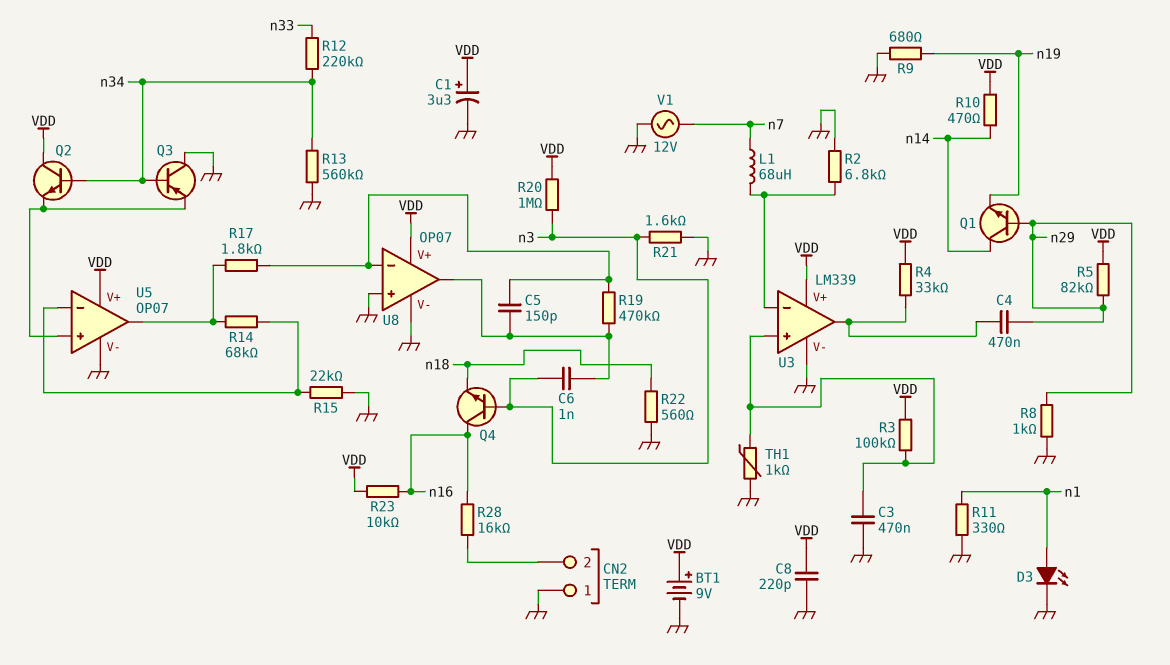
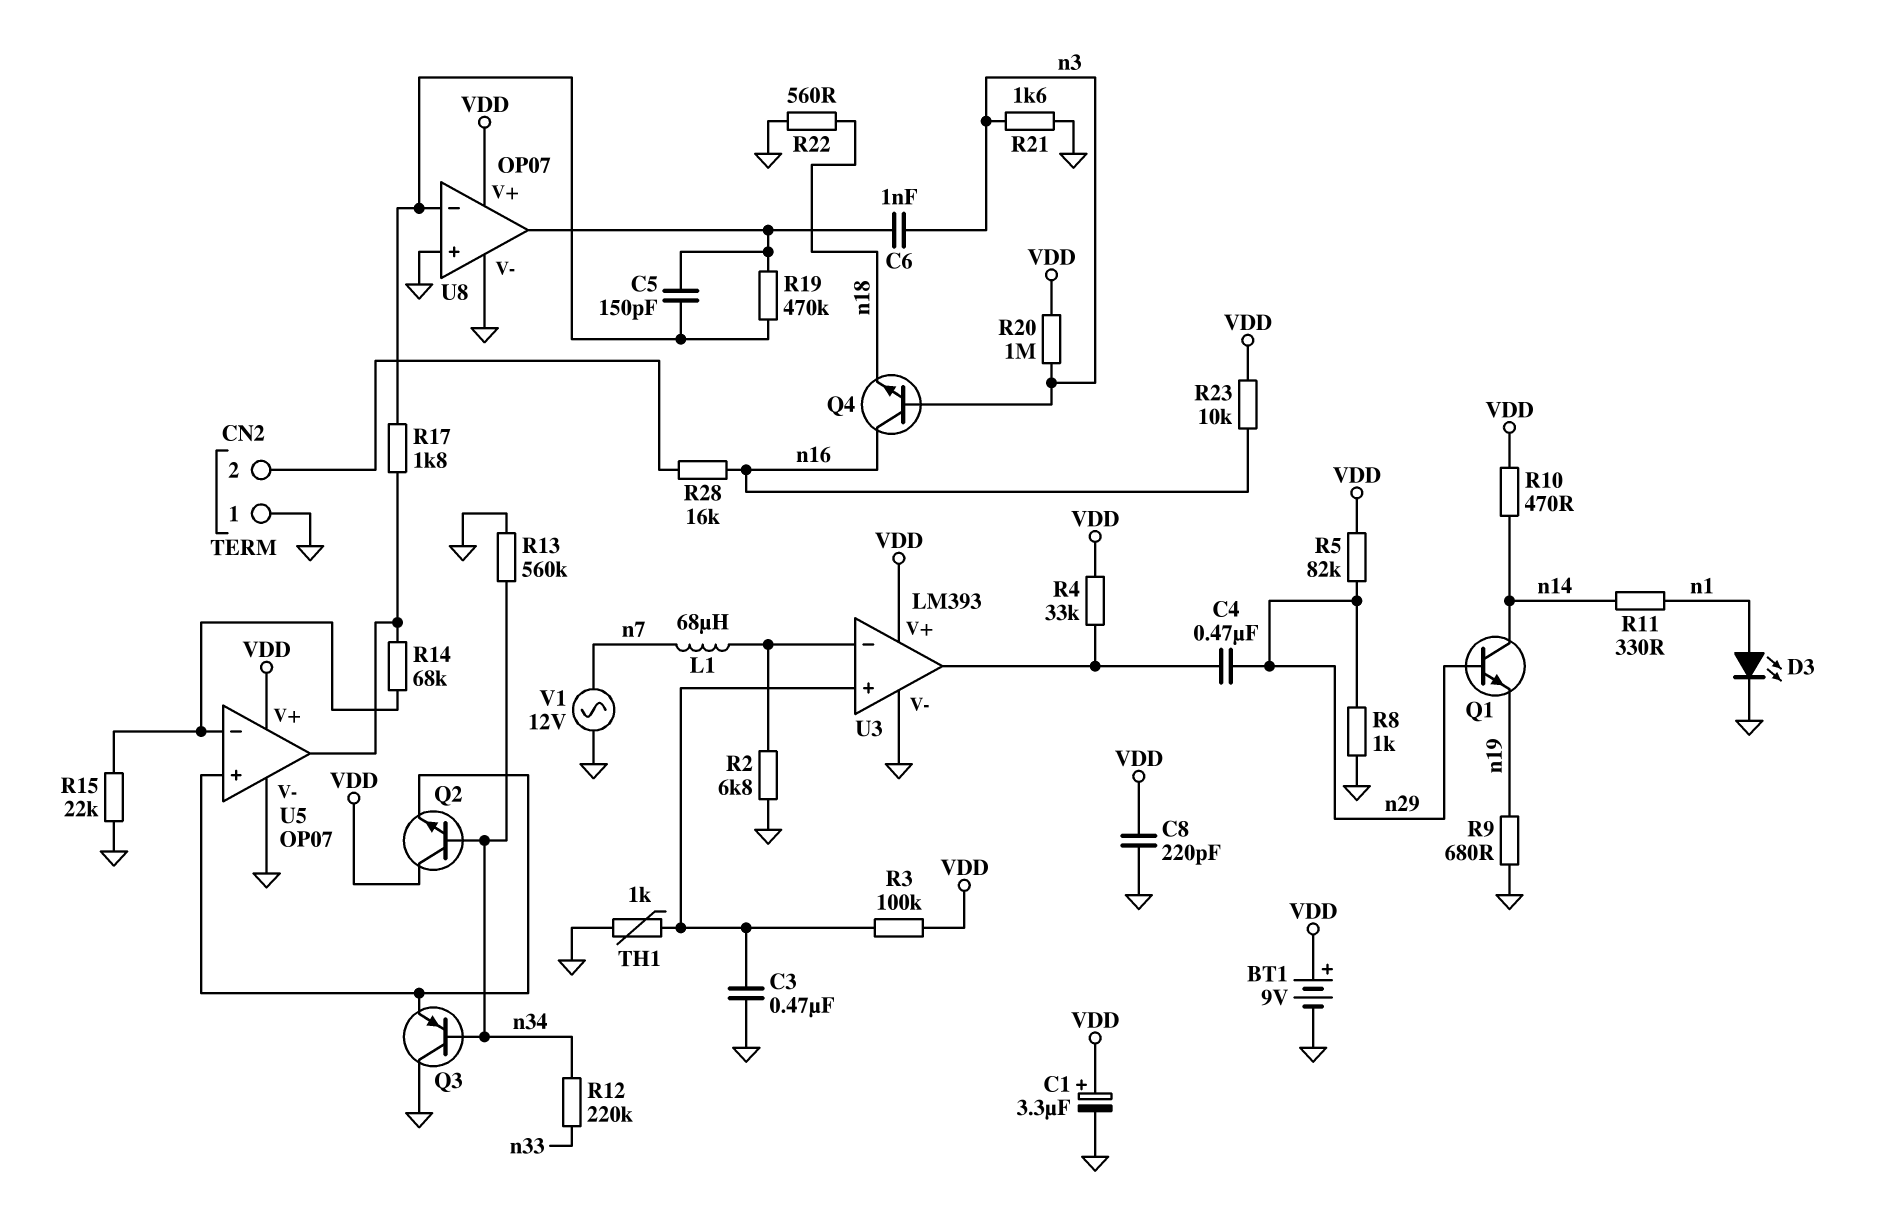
R11: 330 (GND, n1) -> 330 (n1, n14)
U3: LM339 -> LM393

